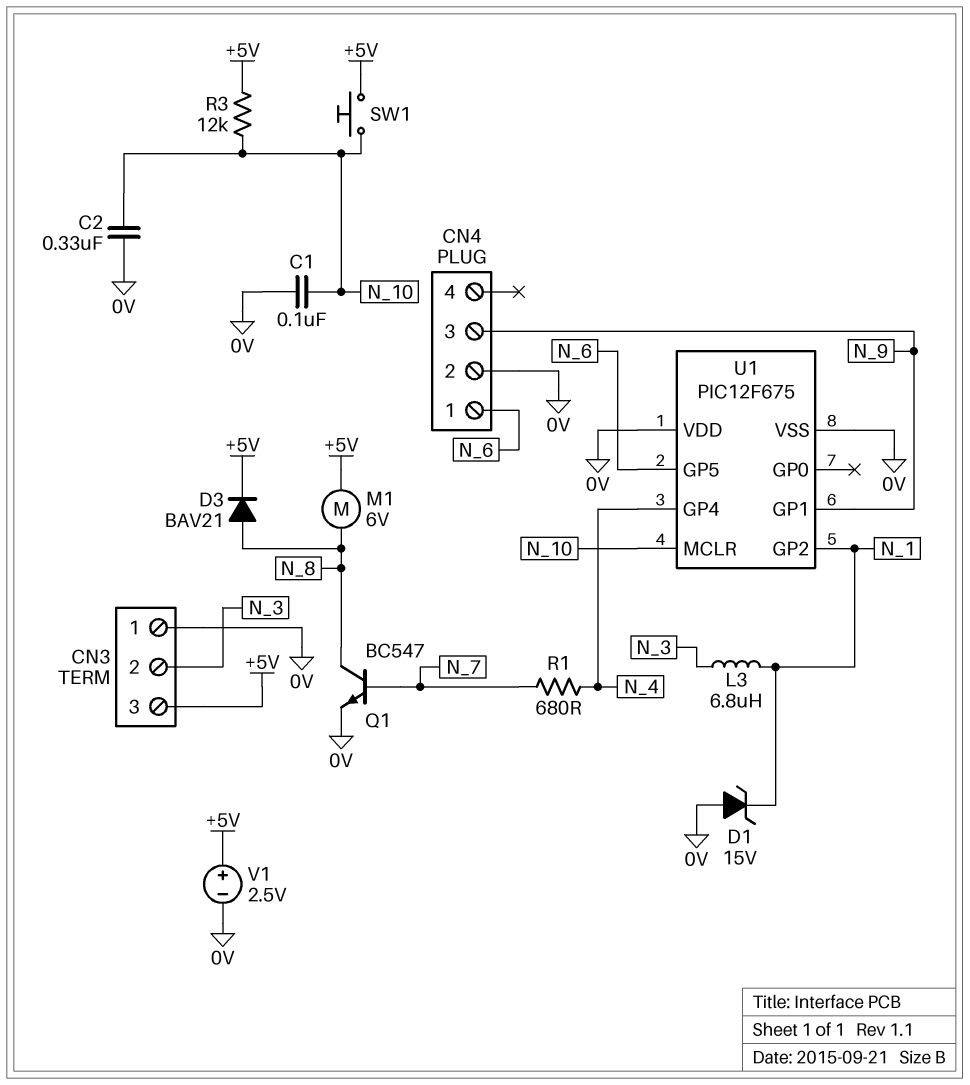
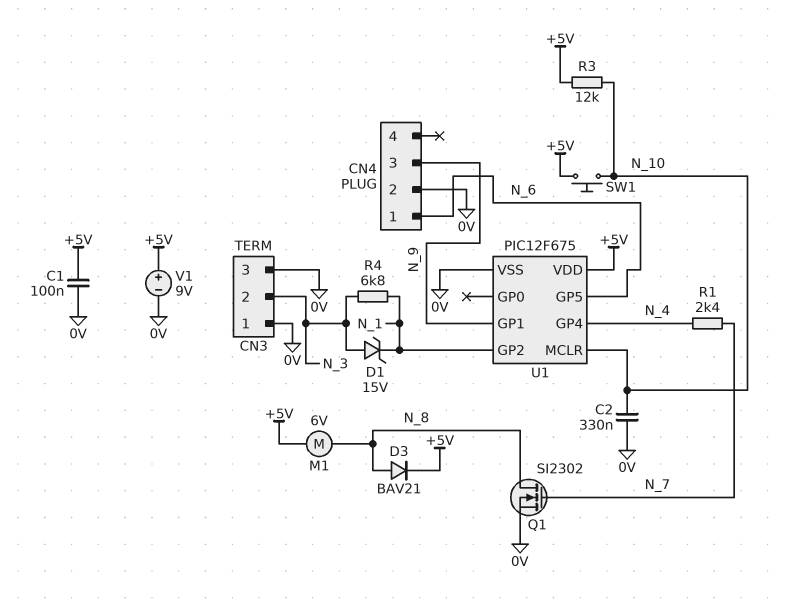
C1: 100nF (0V, N_10) -> 100nF (+5V, 0V)
CN3 pin 3: +5V -> 0V
D1: zener 15V (A 0V, K N_1) -> zener 15V (A N_3, K N_1)
L3: 6.8uH (N_1, N_3) -> none
Q1: NPN BC547 (B N_7, C N_8, E 0V) -> NMOS SI2302 (G N_7, D N_8, S 0V)
R1: 680 (N_4, N_7) -> 2.4k (N_4, N_7)
R4: none -> 6.8k (N_1, N_3)
U1 pin VDD: 0V -> +5V
V1: 2.5V (plus +5V, minus 0V) -> 9V (plus +5V, minus 0V)

